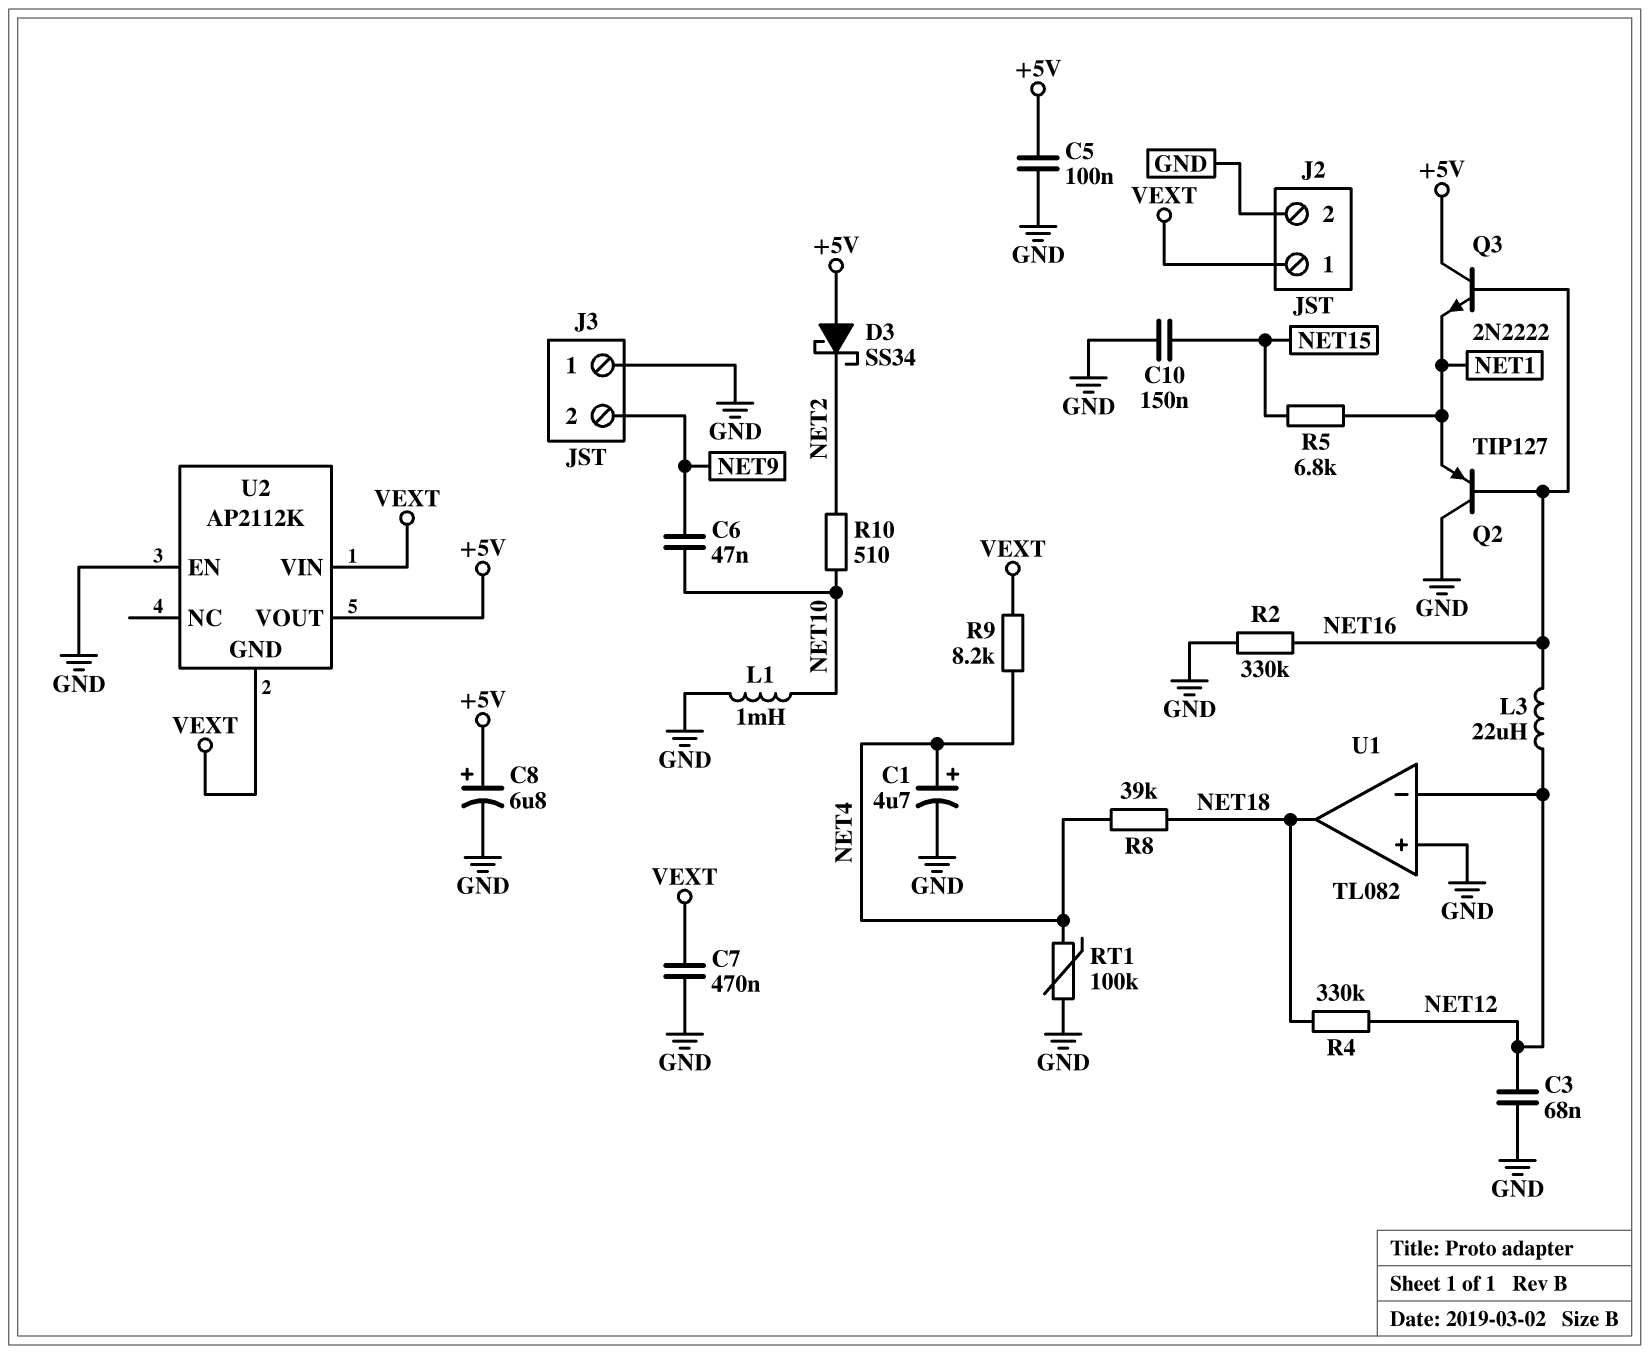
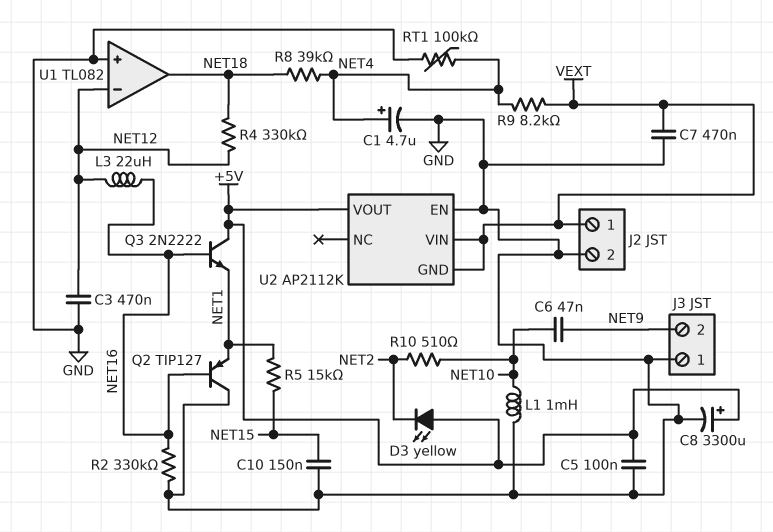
C3: 68nF (GND, NET12) -> 470nF (GND, NET12)
C8: 6.8uF (plus +5V, minus GND) -> 3300uF (plus +5V, minus GND)
D3: schottky SS34 (A +5V, K NET2) -> LED yellow (A +5V, K NET2)
R5: 6.8k (NET1, NET15) -> 15k (NET1, NET15)

